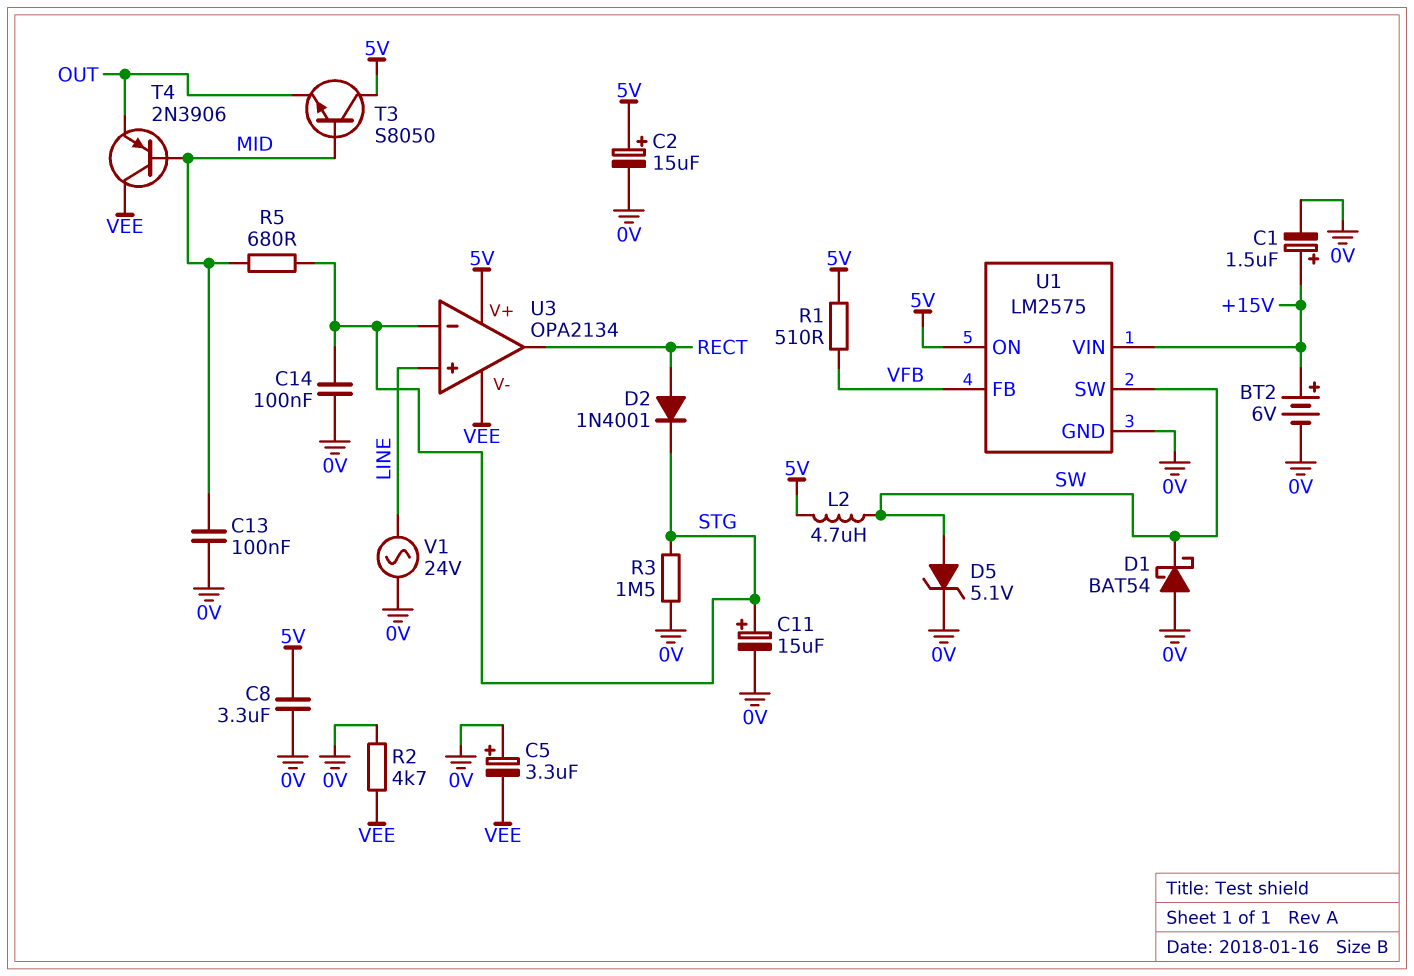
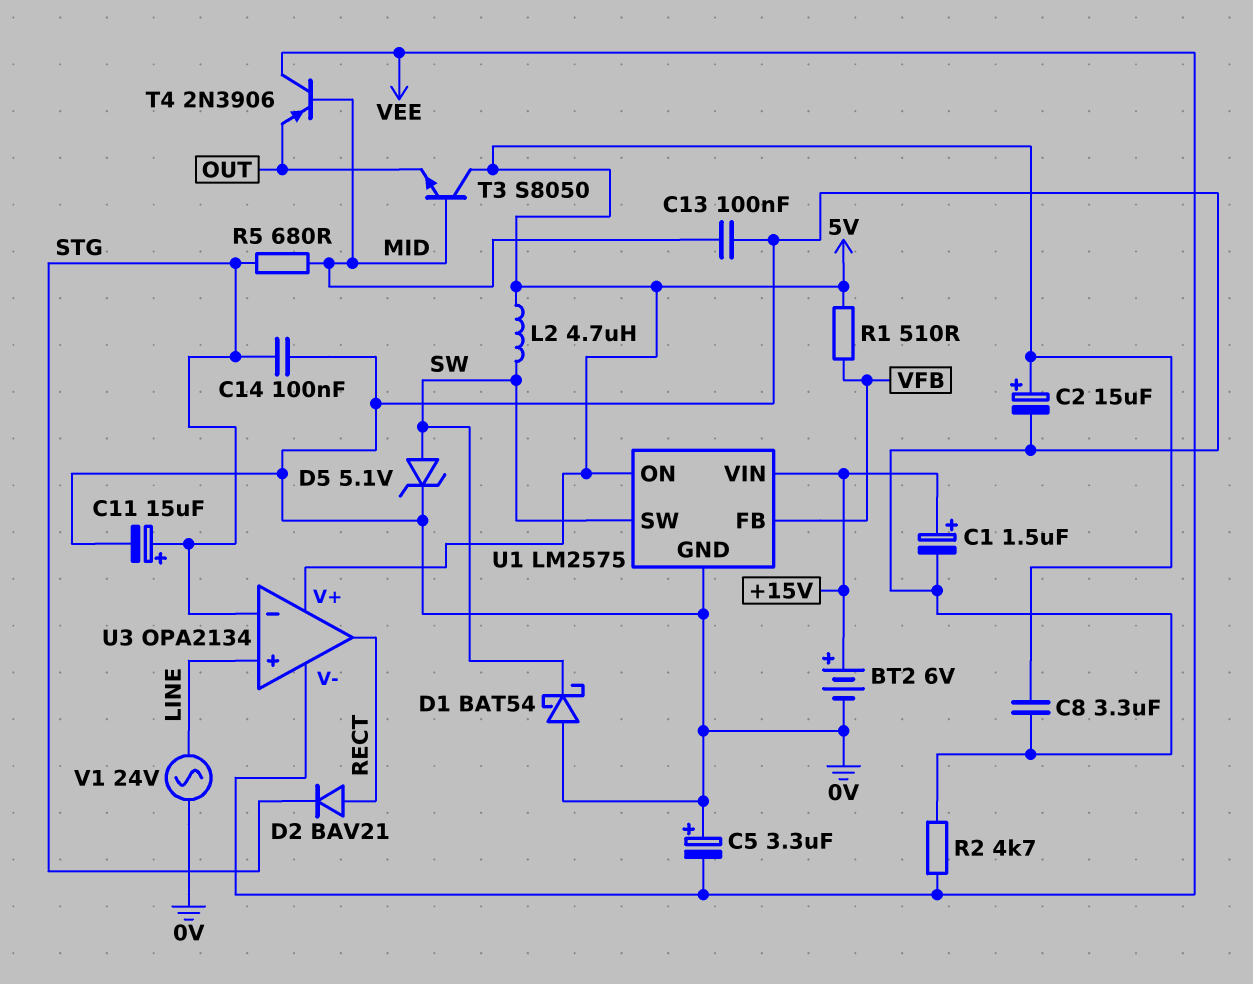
D2: diode 1N4001 (A RECT, K STG) -> diode BAV21 (A RECT, K STG)
R3: 1.5M (0V, STG) -> none

